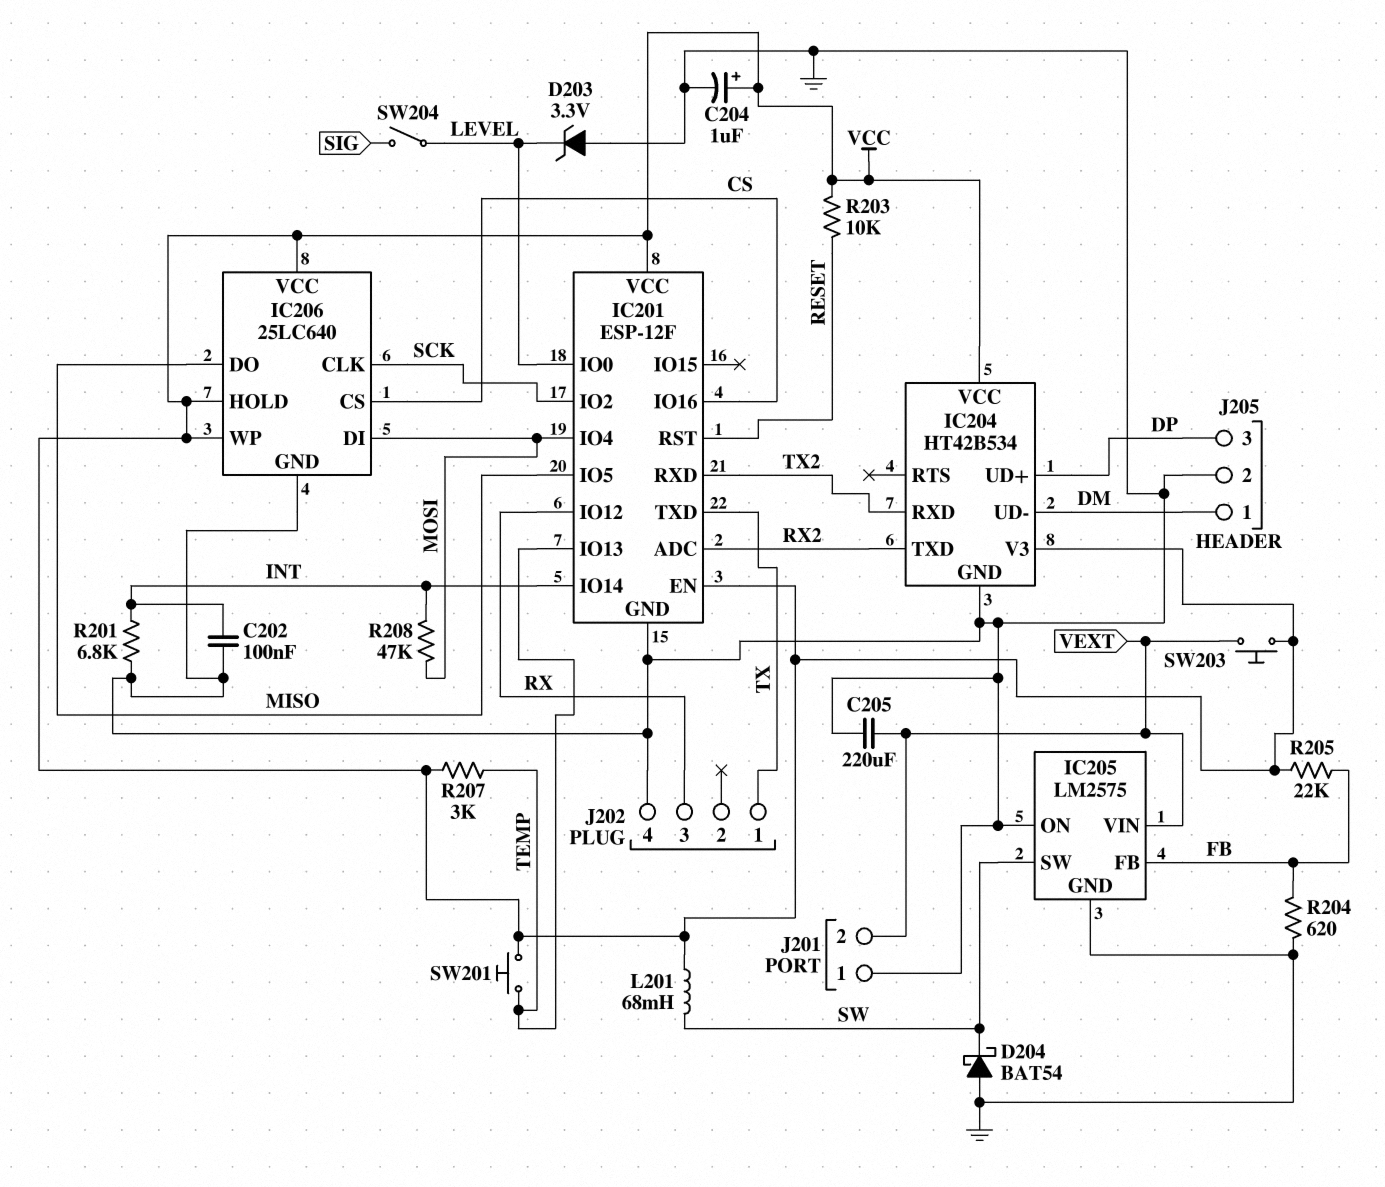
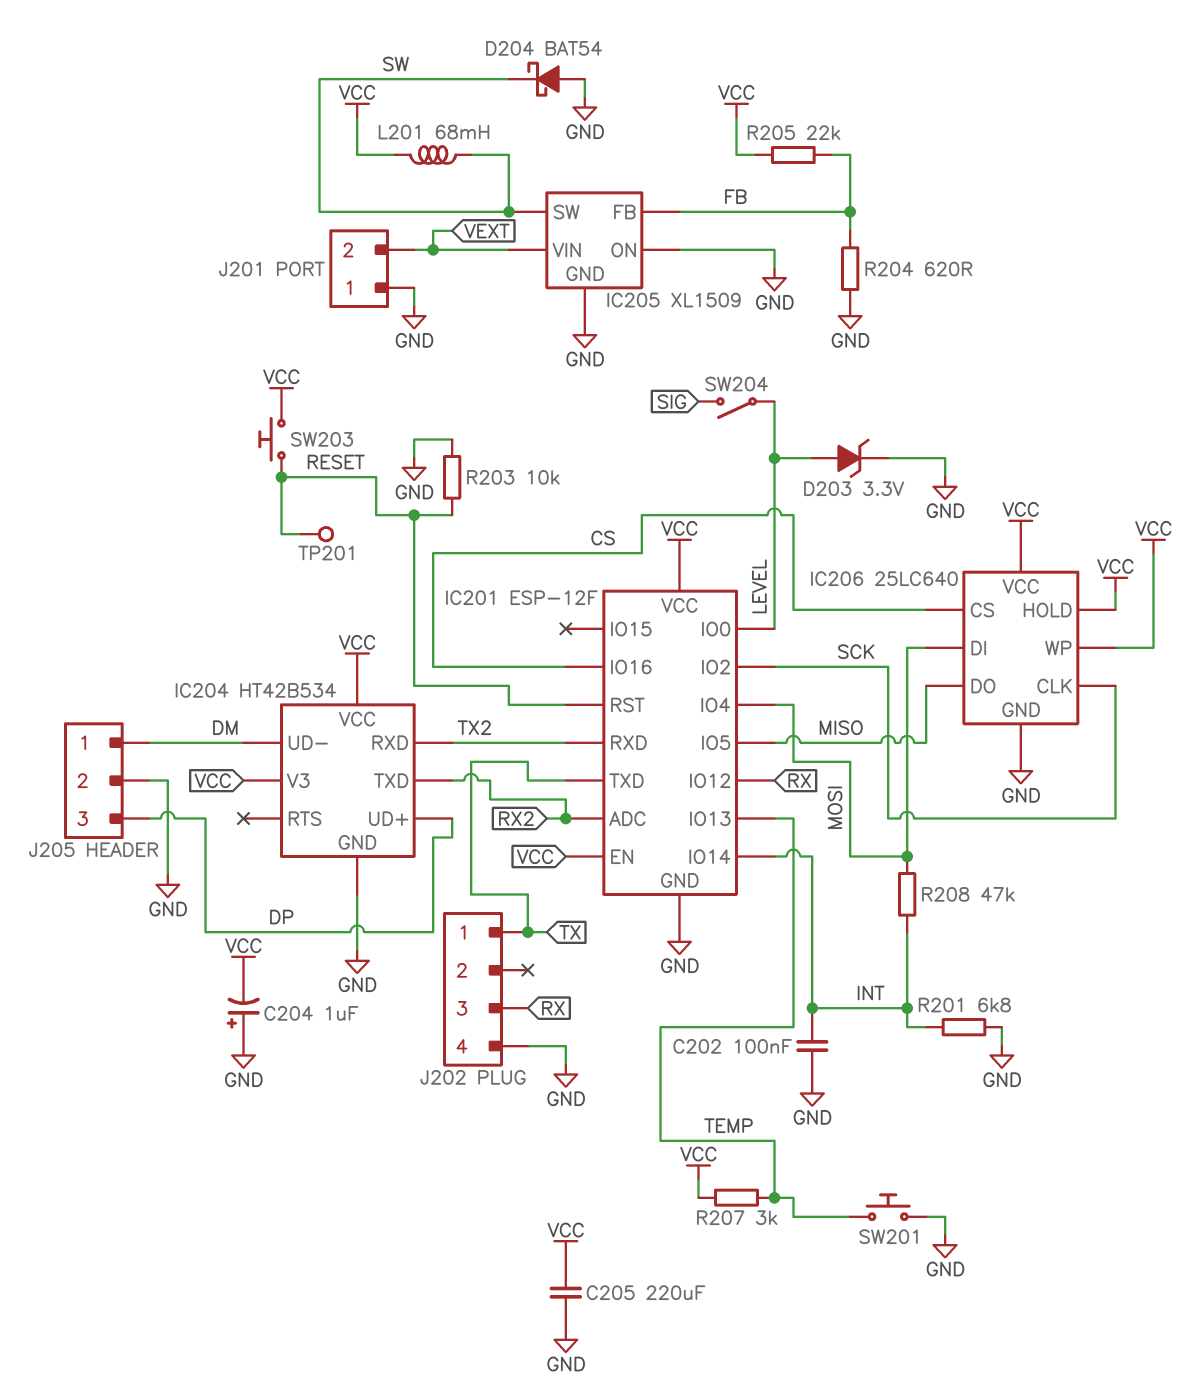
C204: 1uF (plus VCC, minus GND) -> 1uF (plus GND, minus VCC)
C205: 220uF (GND, VEXT) -> 220uF (GND, VCC)
D203: zener 3.3V (A GND, K LEVEL) -> zener 3.3V (A LEVEL, K GND)
IC205: LM2575 -> XL1509
R203: 10k (RESET, VCC) -> 10k (GND, RESET)
SW201: button (TEMP, VCC) -> button (GND, TEMP)
SW203: button (VCC, VEXT) -> button (RESET, VCC)
TP201: none -> test point (RESET)

